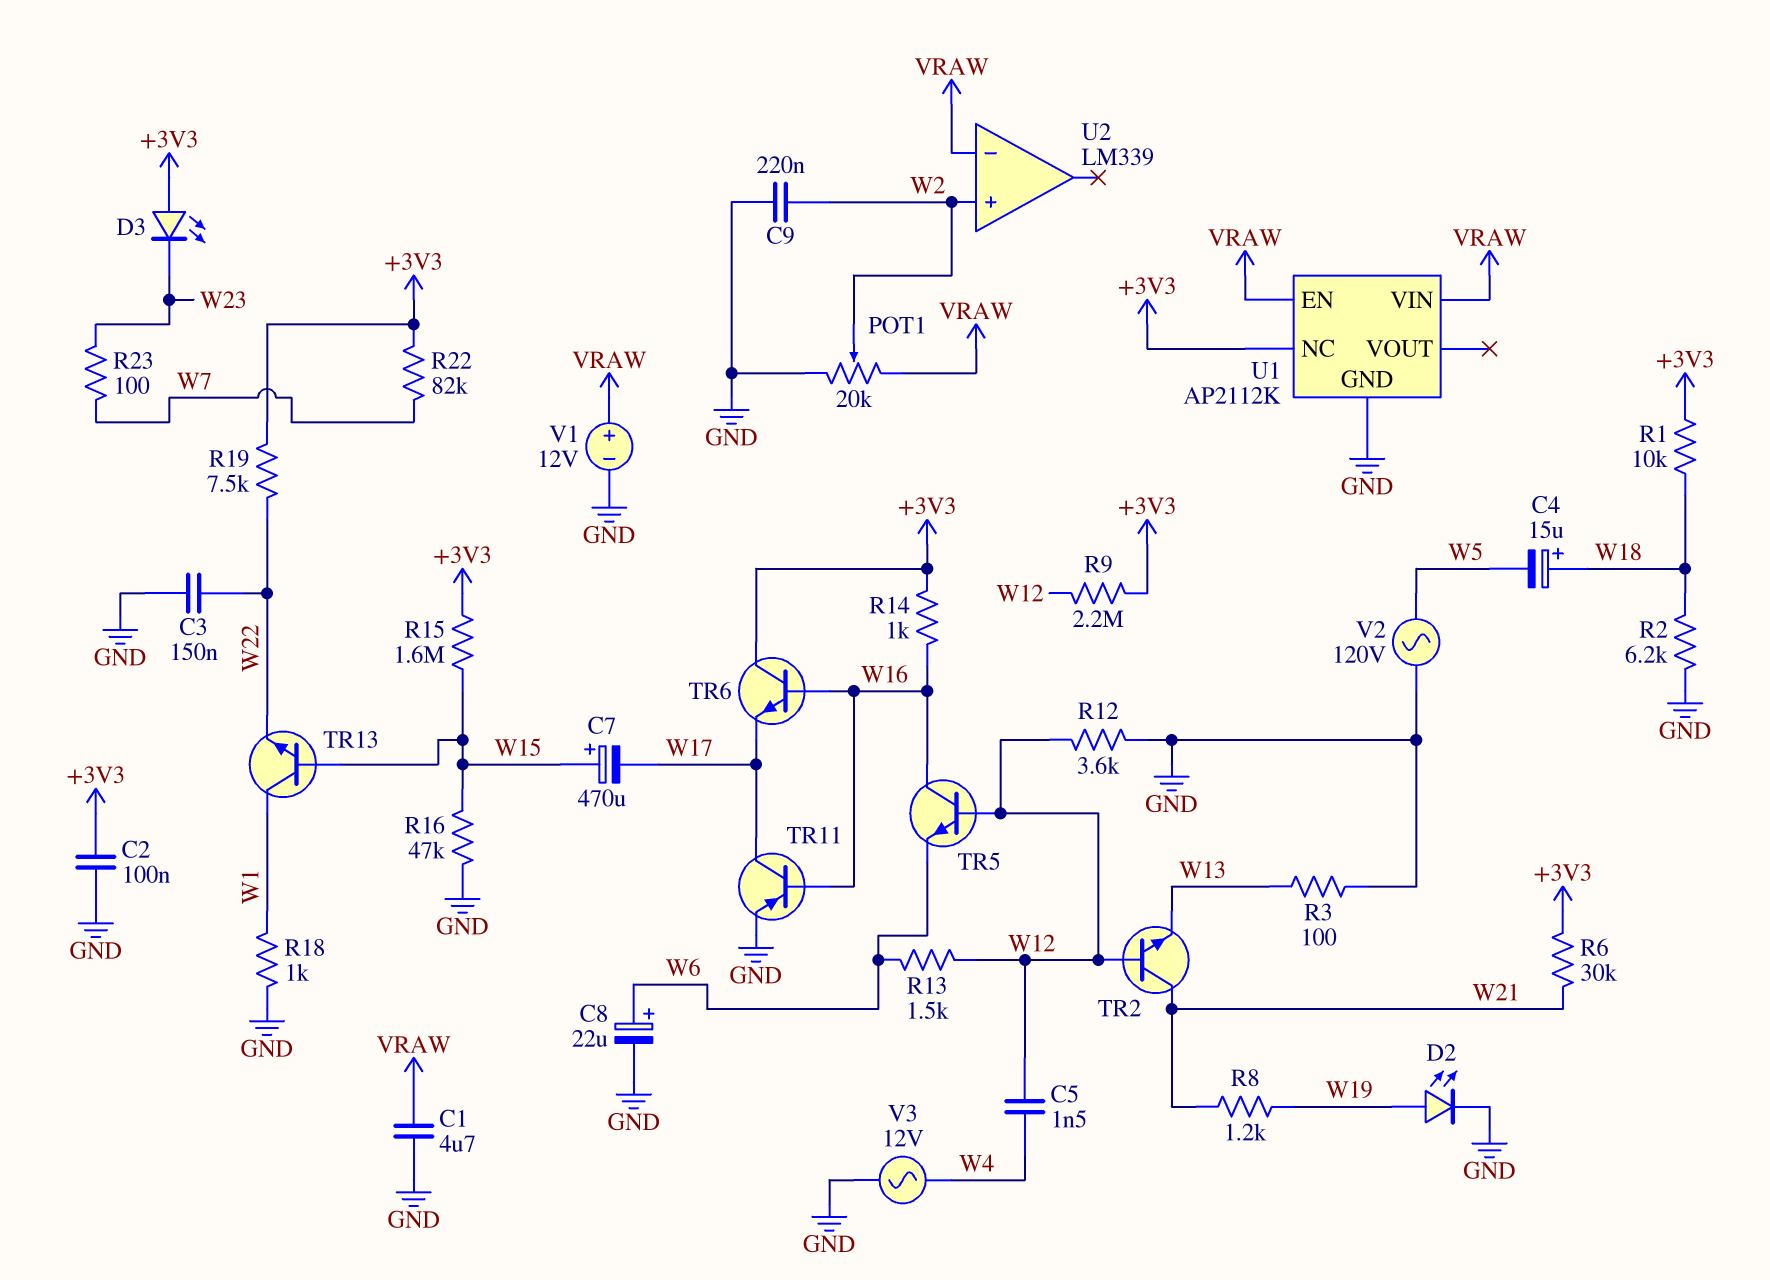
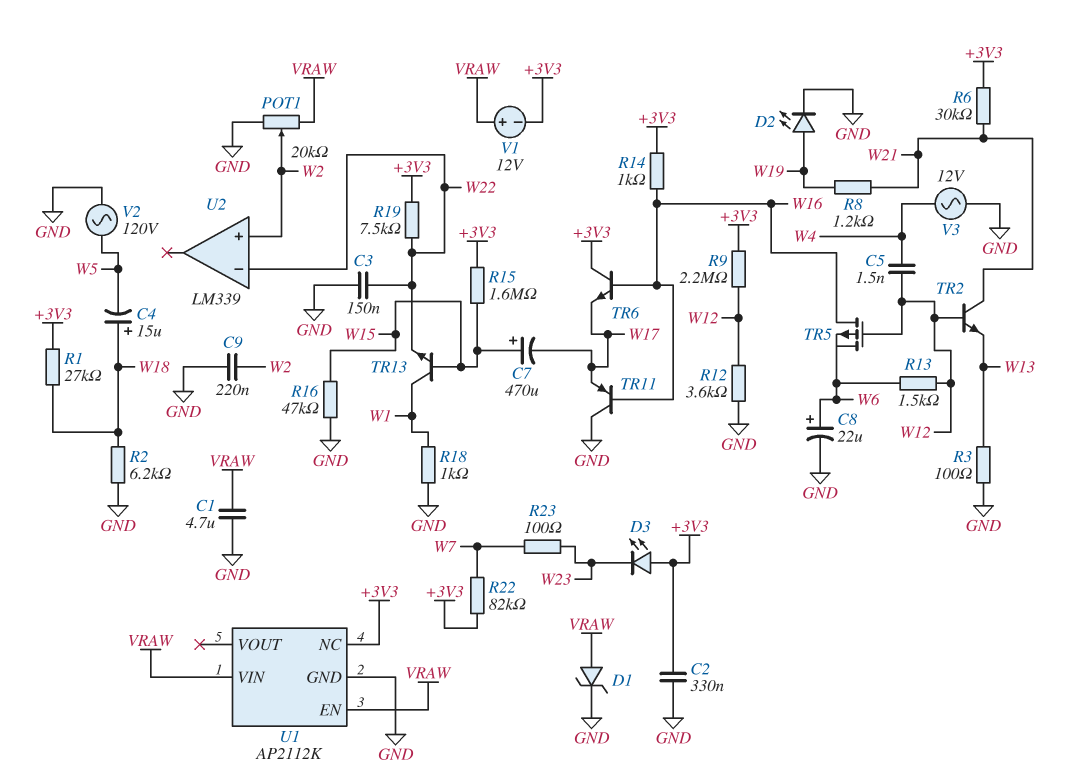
C2: 100nF (+3V3, GND) -> 330nF (+3V3, GND)
D1: none -> zener (A VRAW, K GND)
R1: 10k (+3V3, W18) -> 27k (+3V3, W18)
TR5: NPN (B W12, C W16, E W6) -> PMOS (G W12, D W16, S W6)
TR11: PNP (B W16, C W17, E GND) -> PNP (B W16, C GND, E W17)
U2 pin in-: VRAW -> W22
V1: 12V (plus VRAW, minus GND) -> 12V (plus VRAW, minus +3V3)

